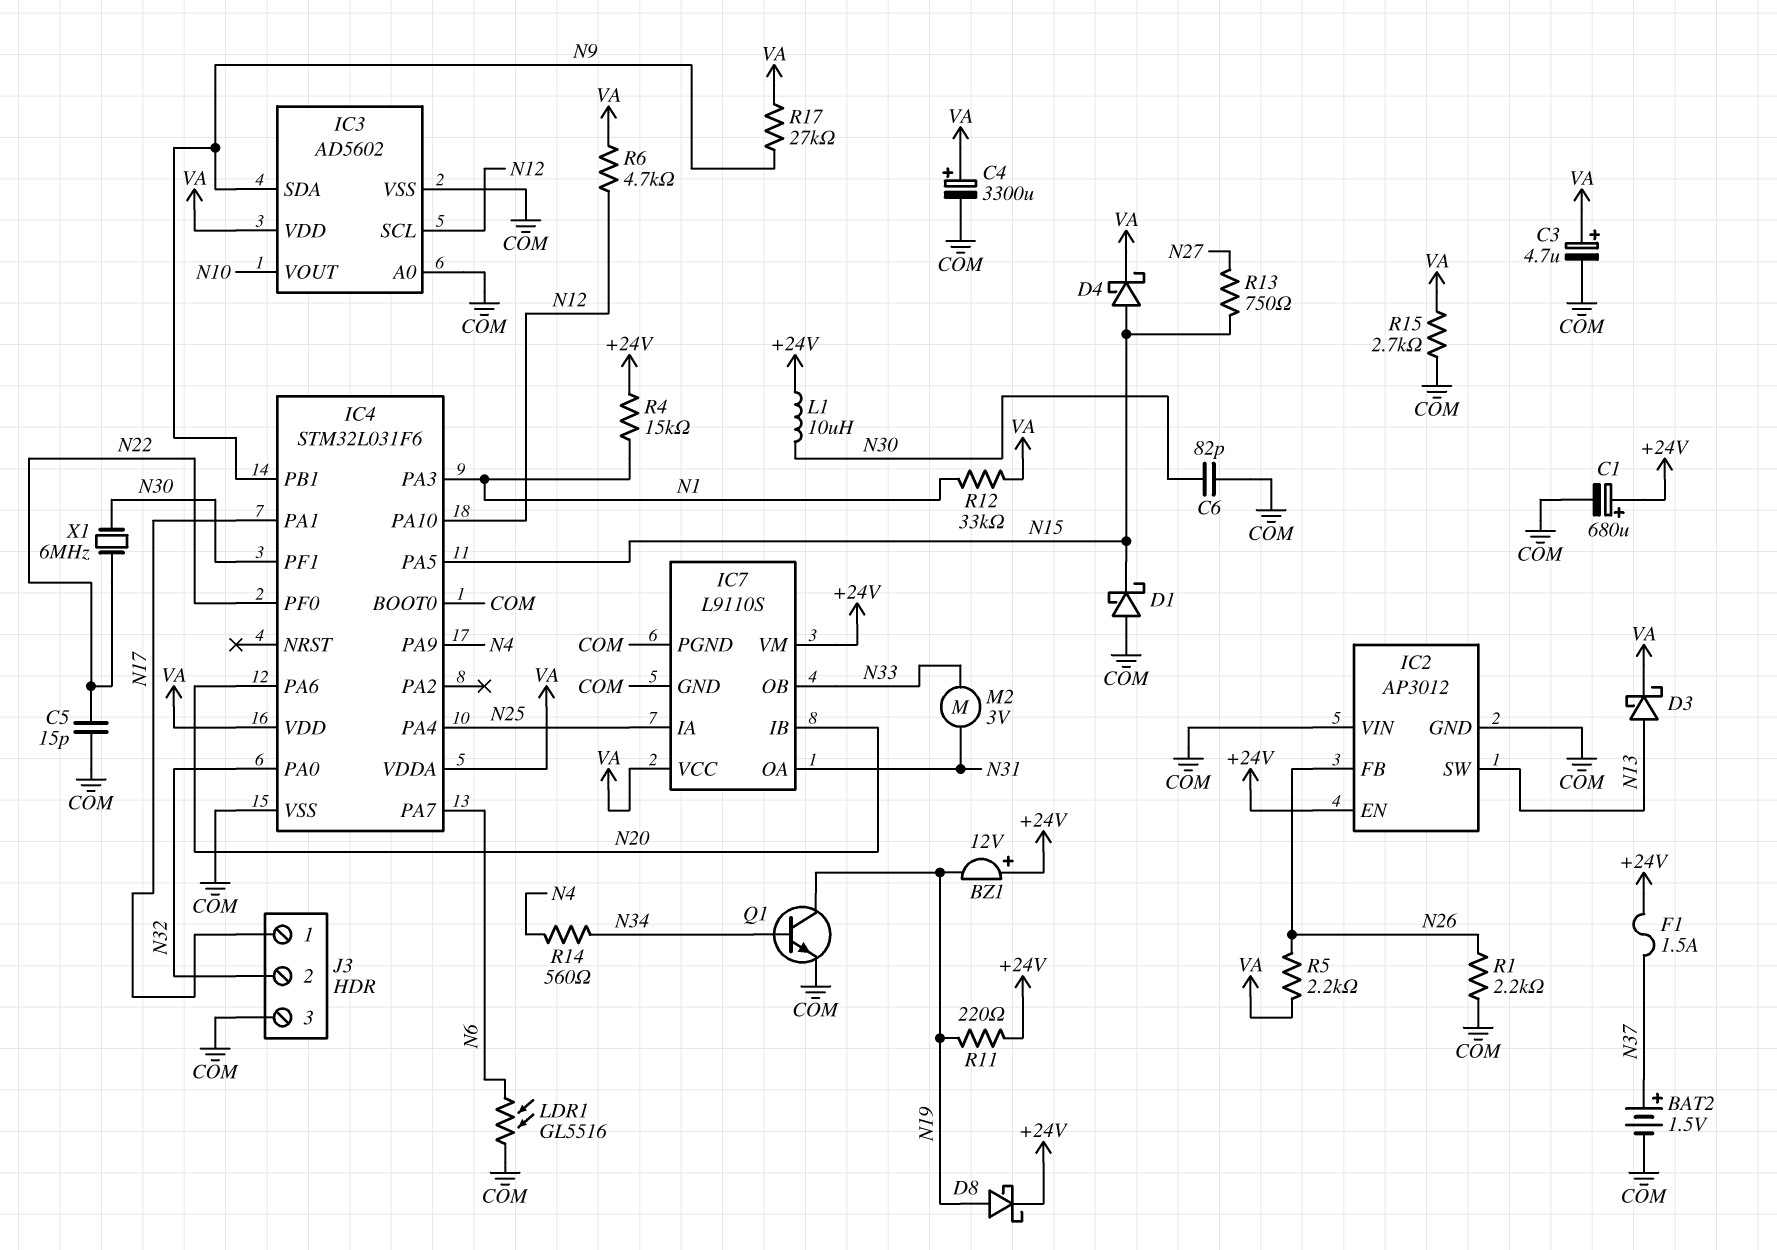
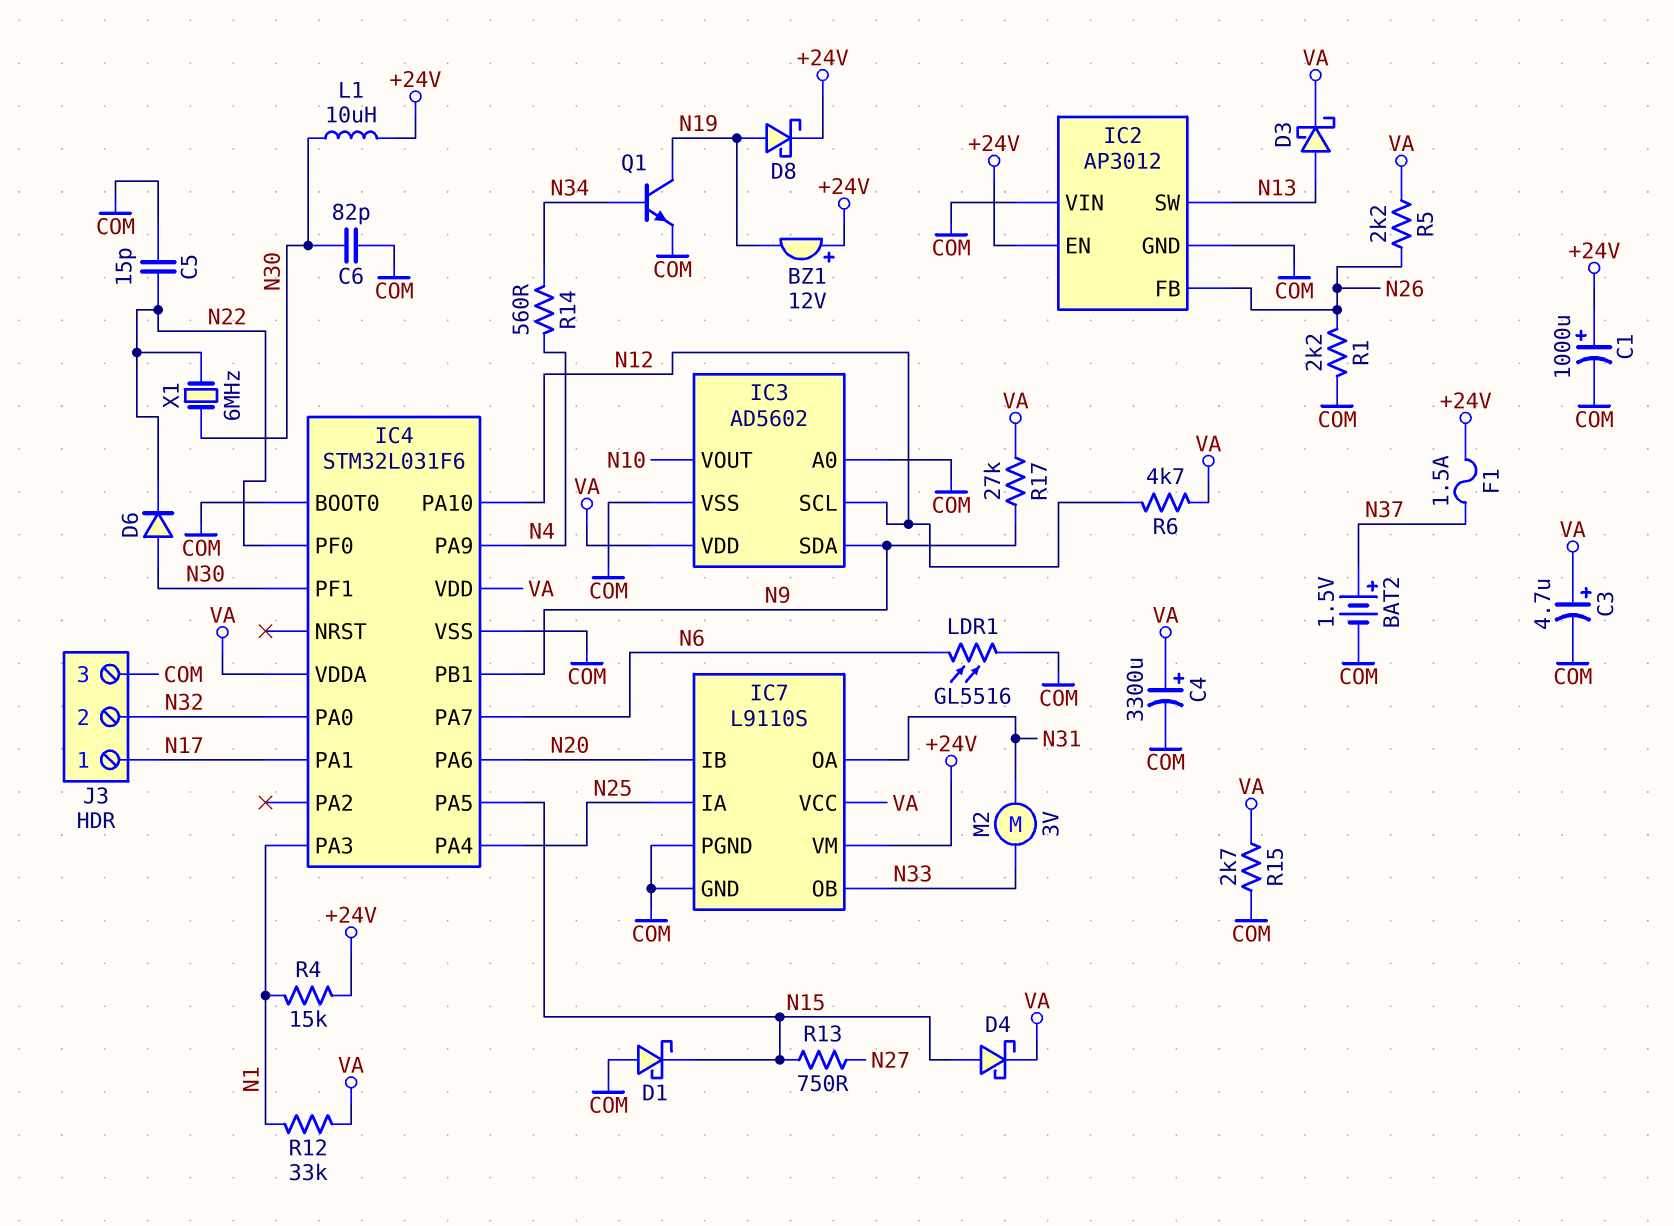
C1: 680uF (plus +24V, minus COM) -> 1000uF (plus +24V, minus COM)
D6: none -> diode (A N30, K N22)
R11: 220 (+24V, N19) -> none

